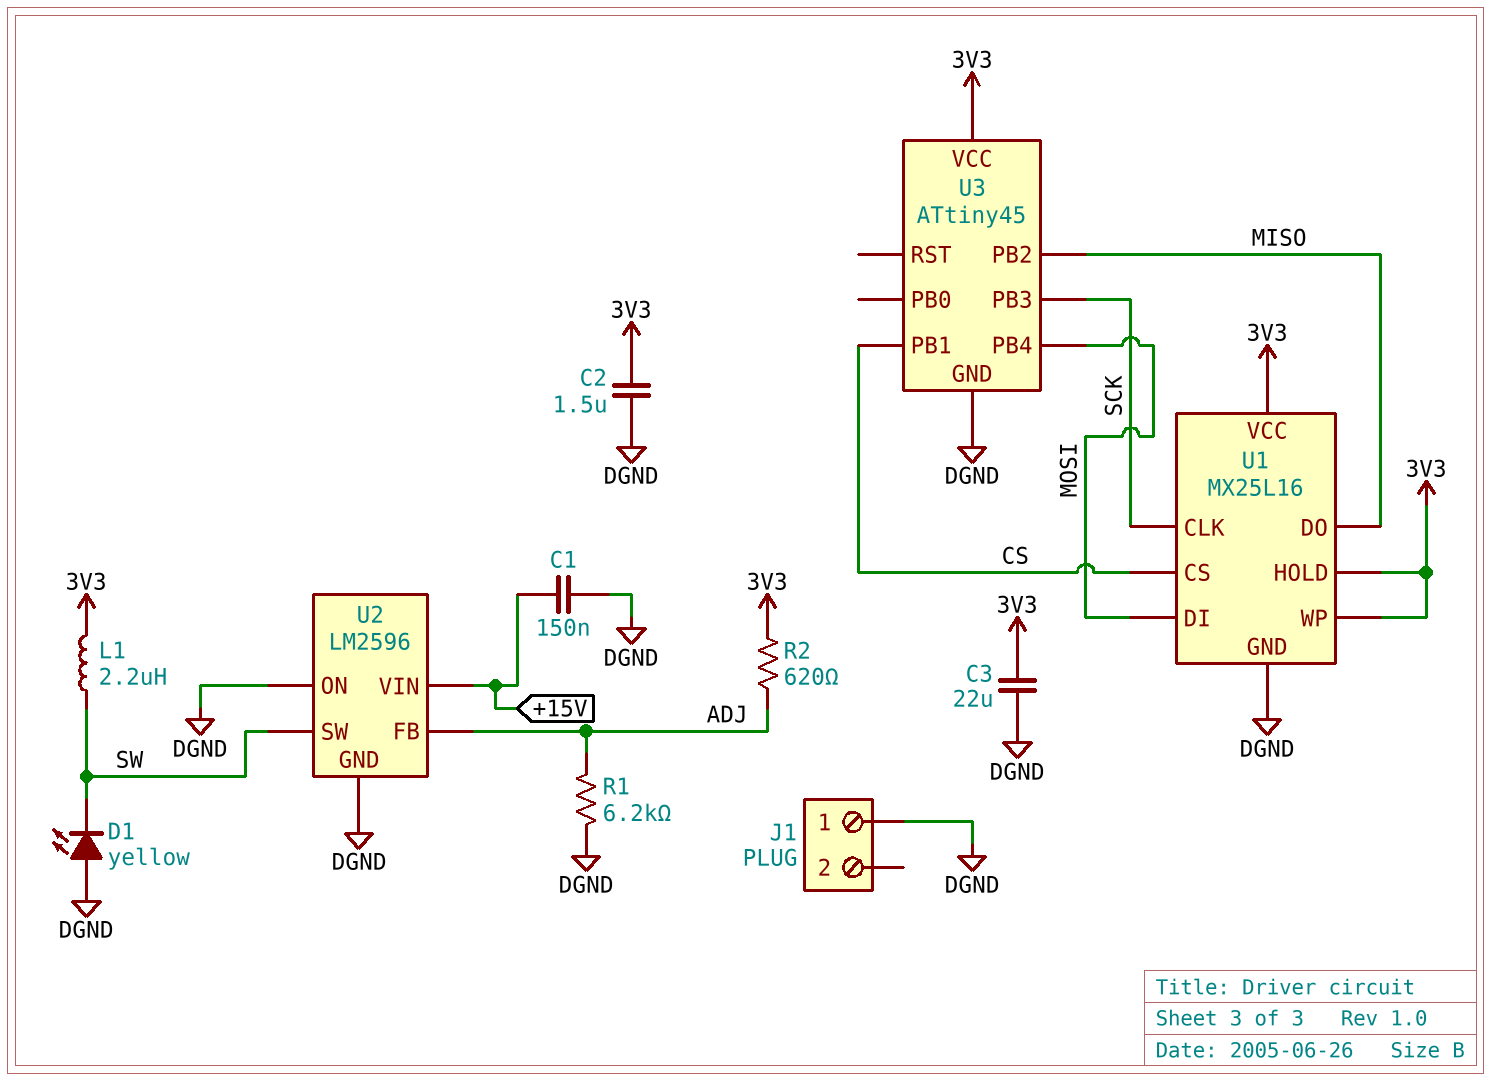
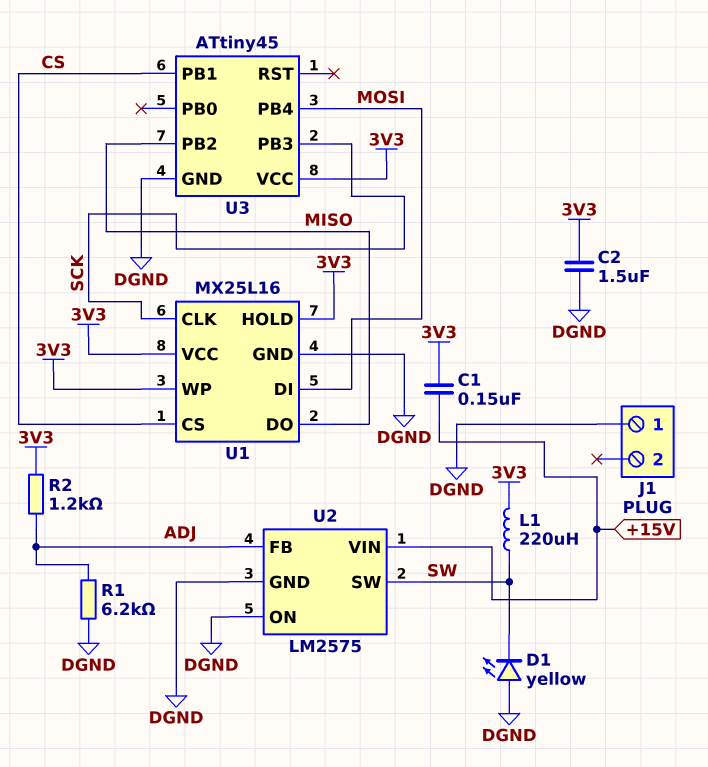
C1: 150nF (+15V, DGND) -> 150nF (+15V, 3V3)
C3: 22uF (3V3, DGND) -> none
L1: 2.2uH (3V3, SW) -> 220uH (3V3, SW)
R2: 620 (3V3, ADJ) -> 1.2k (3V3, ADJ)
U2: LM2596 -> LM2575

